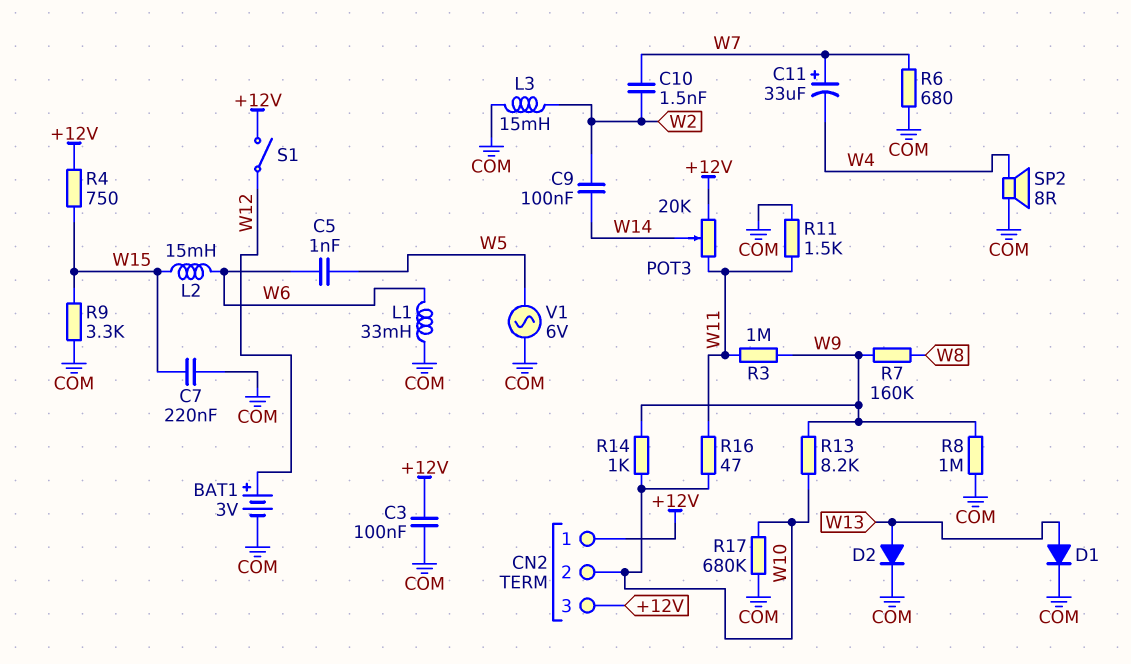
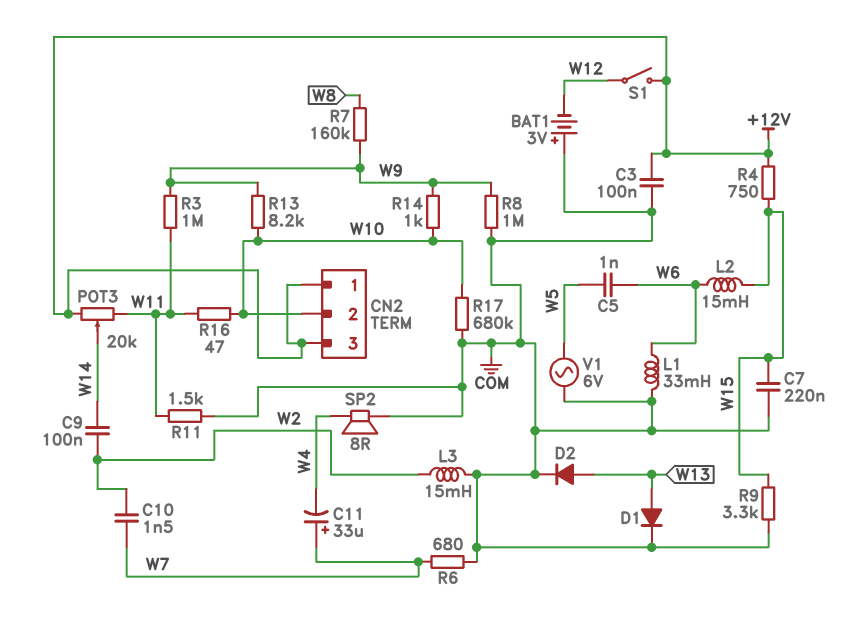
BAT1: 3V (plus W12, minus COM) -> 3V (plus COM, minus W12)

